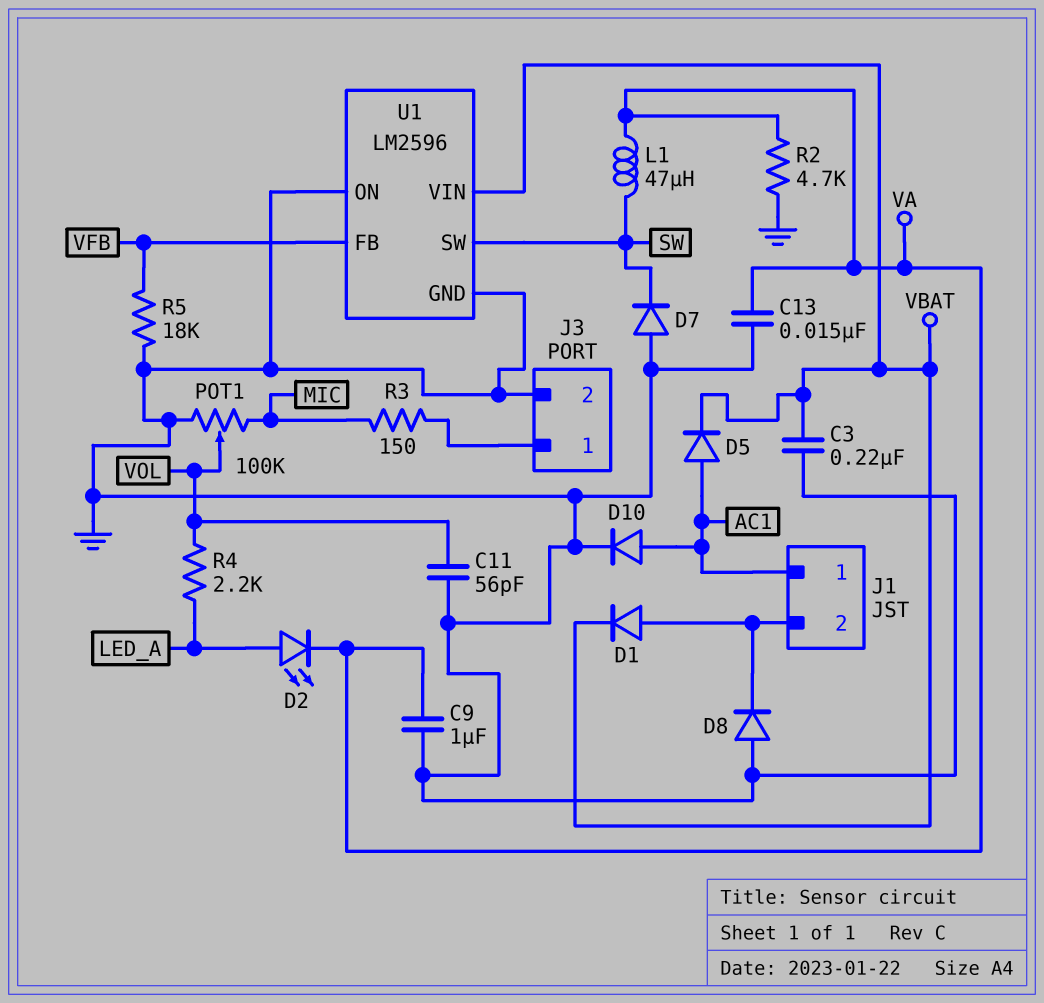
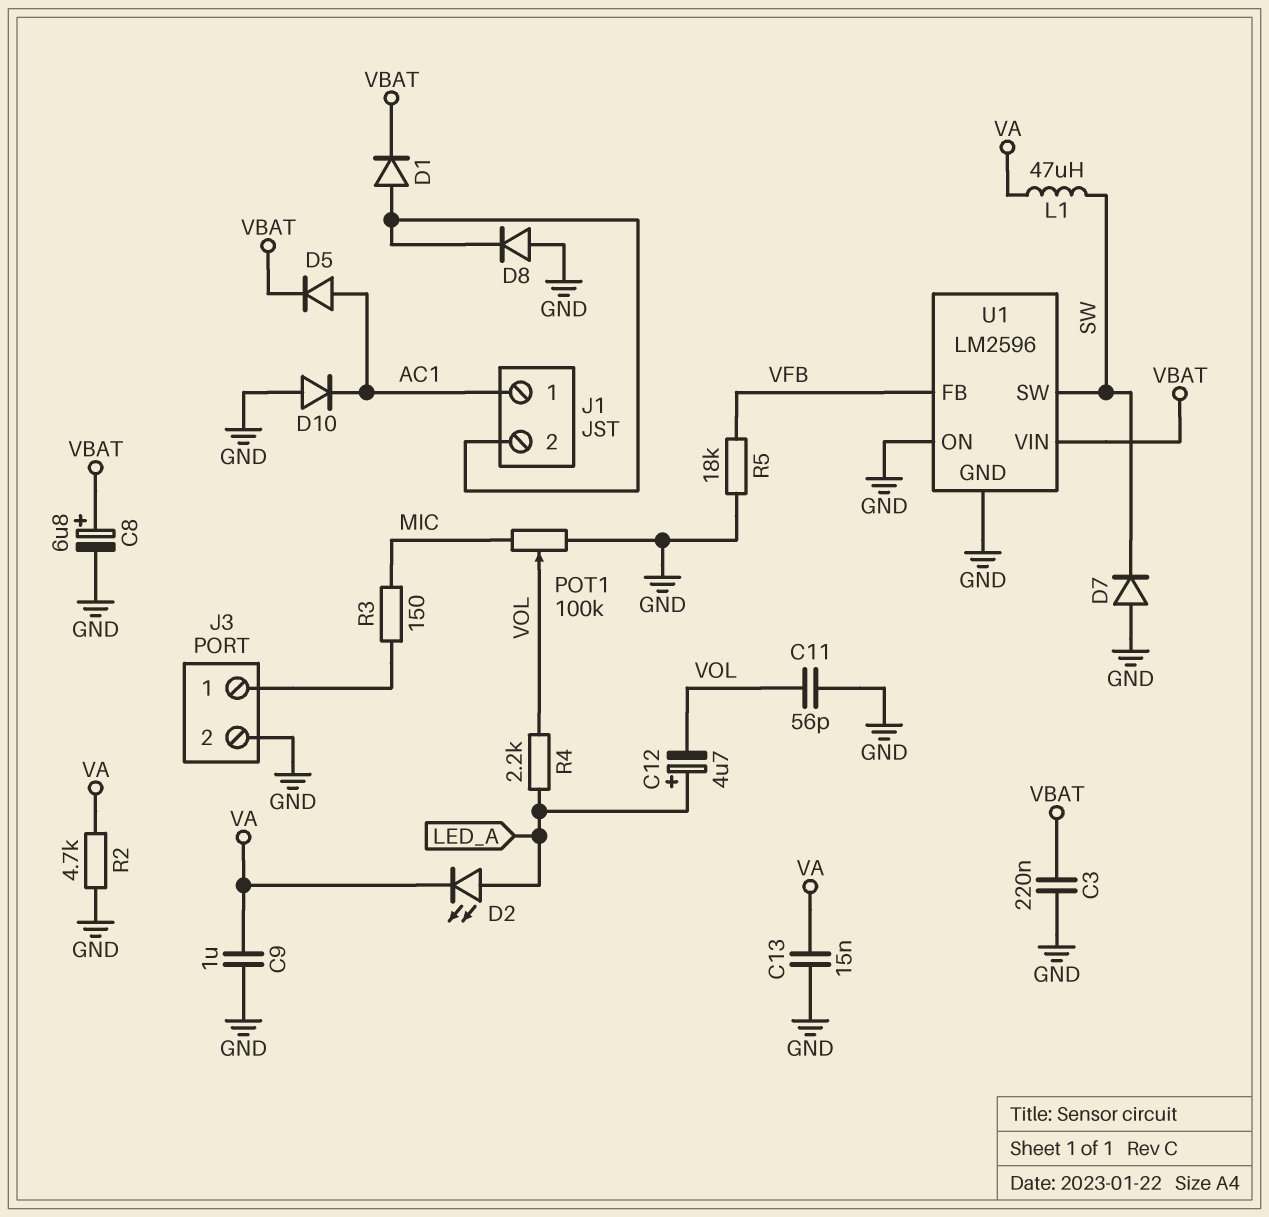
C8: none -> 6.8uF (plus VBAT, minus GND)
C12: none -> 4.7uF (plus LED_A, minus VOL)
D10: diode (A AC1, K GND) -> diode (A GND, K AC1)

